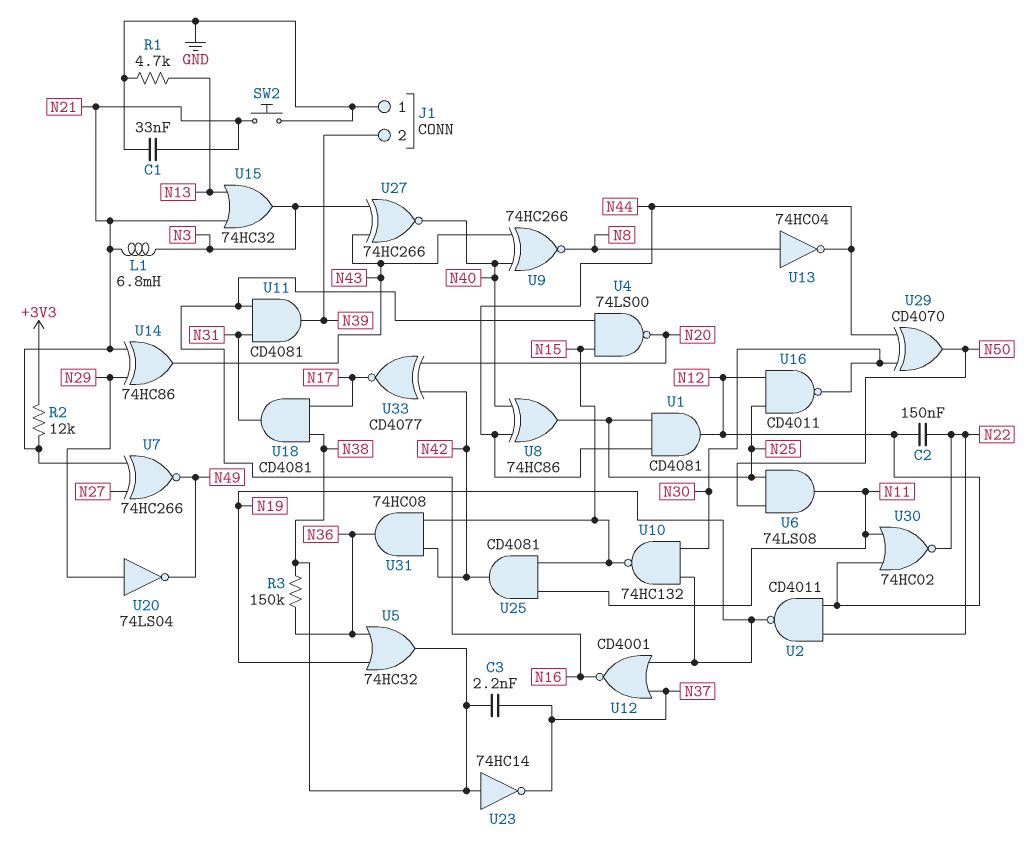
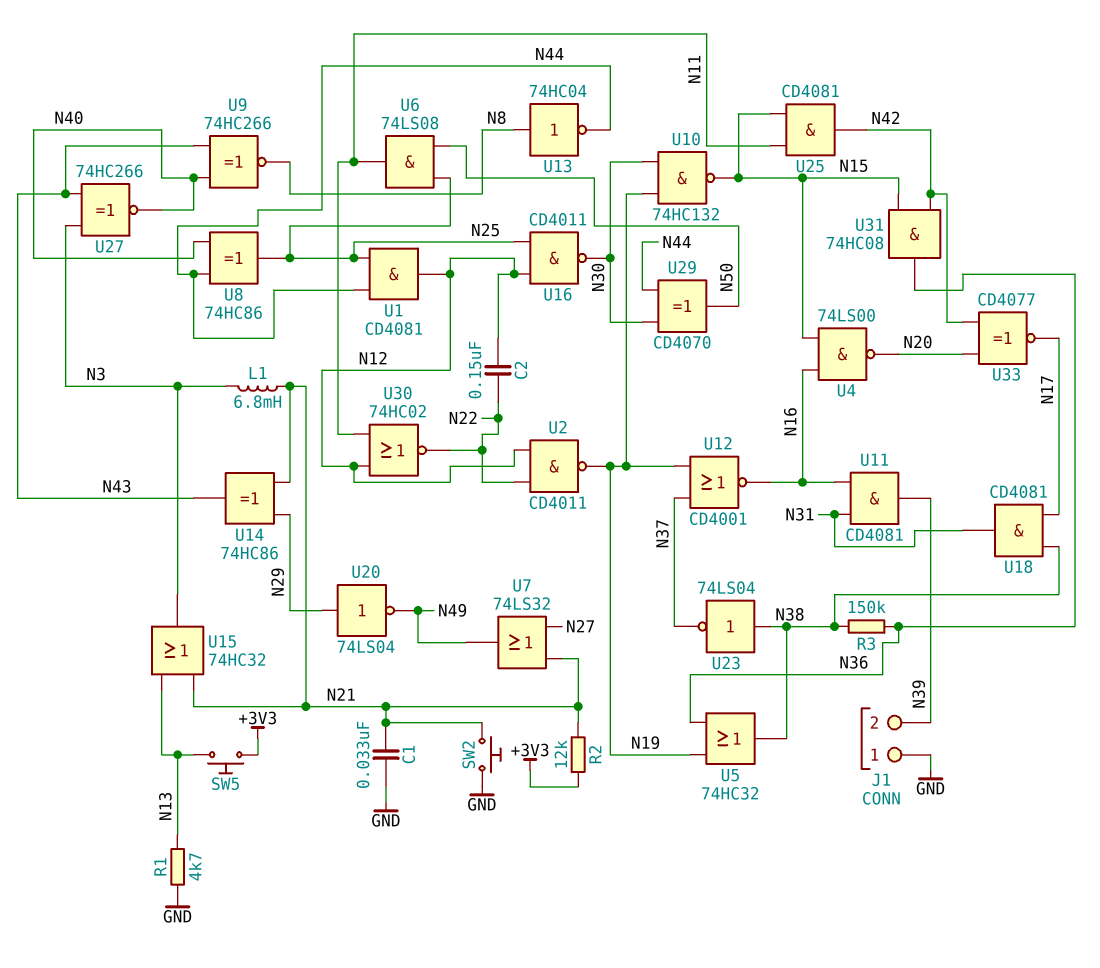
C3: 2.2nF (N37, N38) -> none
SW5: none -> button (+3V3, N13)
U7: XNOR 74HC266 (in N21, in N27, out N49) -> OR 74LS32 (in N21, in N27, out N49)
U23: NOT 74HC14 (in N38, out N37) -> NOT 74LS04 (in N38, out N37)

